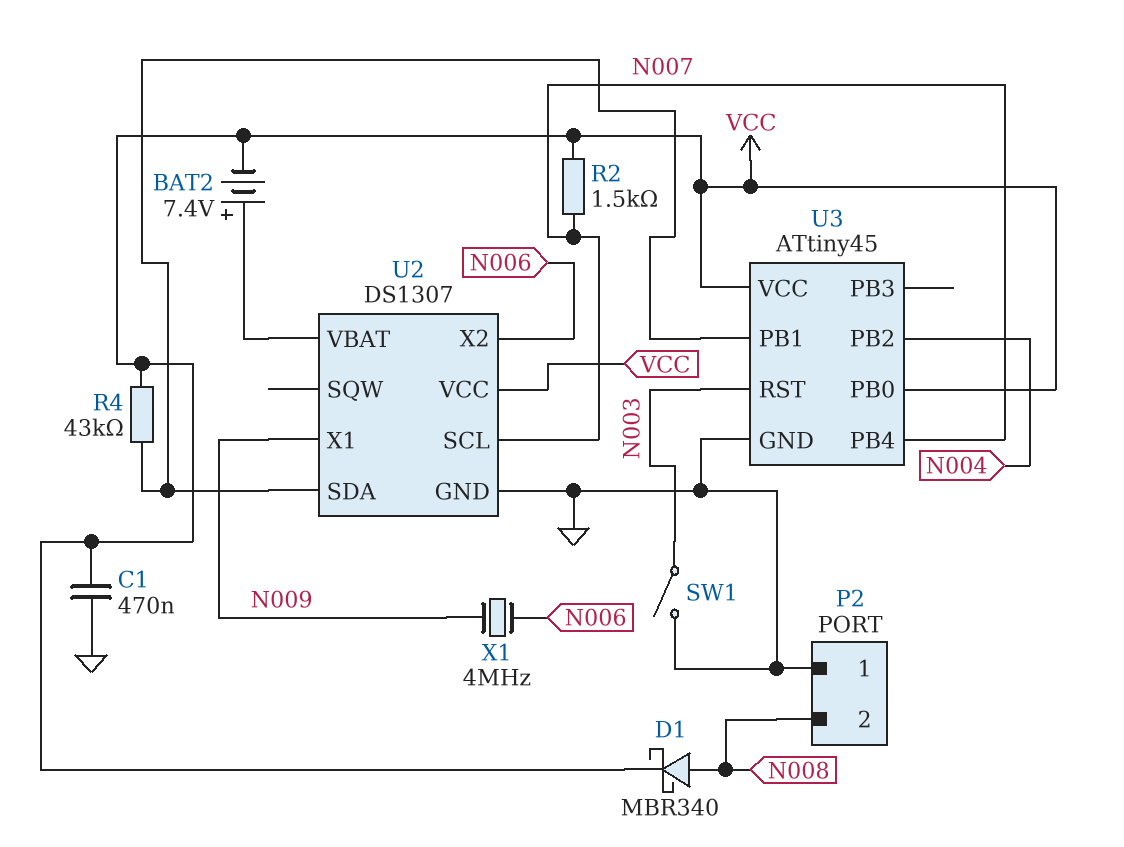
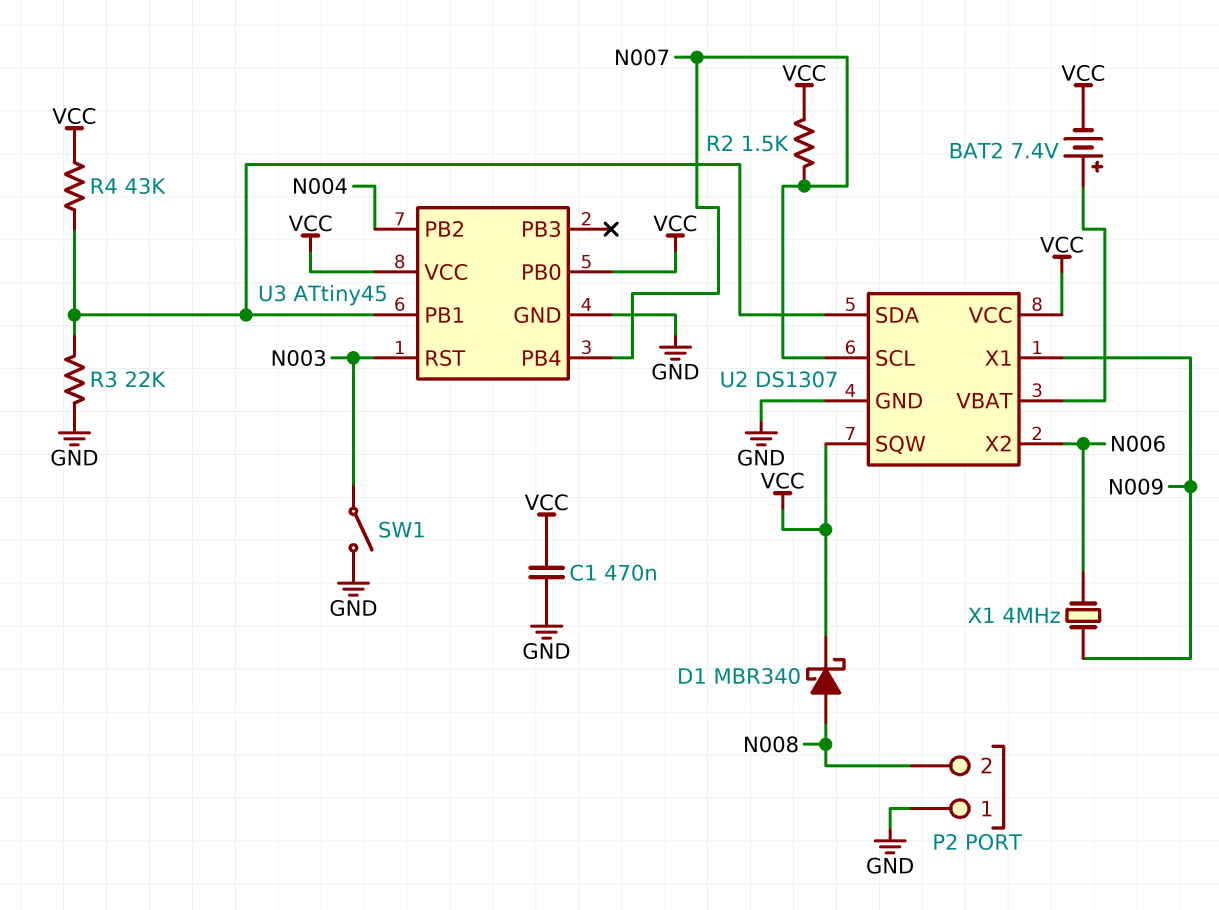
R3: none -> 22k (GND, U2/SDA)
U2 pin SQW: none -> VCC

